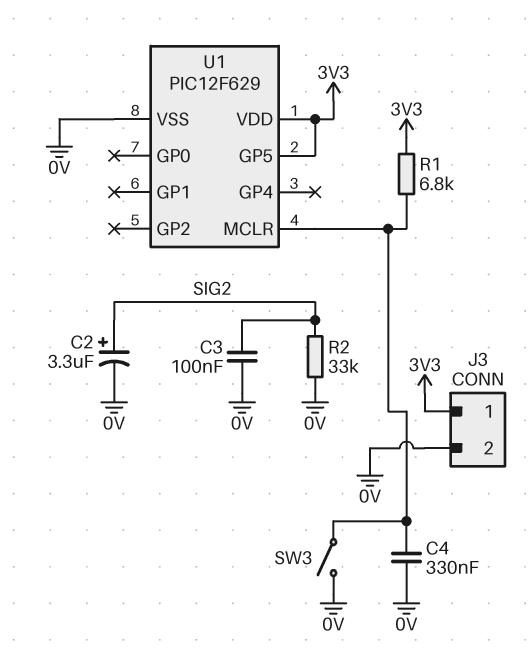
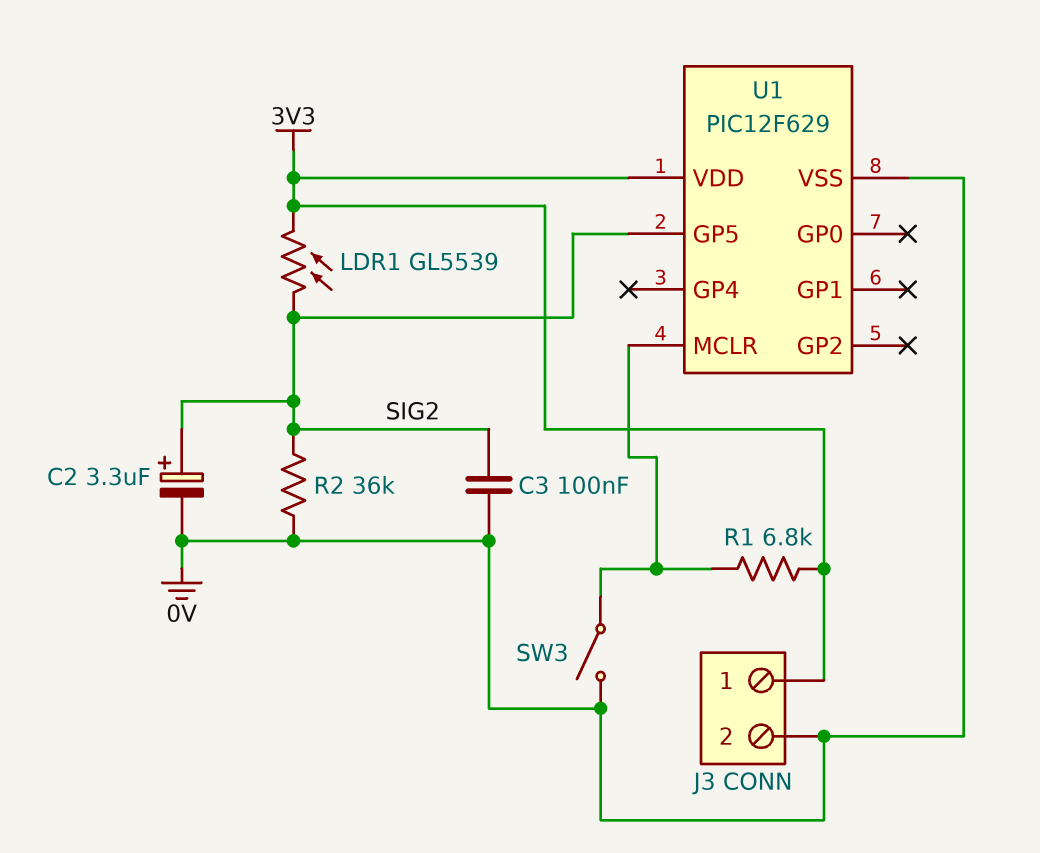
C4: 330nF (0V, U1/MCLR) -> none
LDR1: none -> GL5539 (3V3, SIG2)
R2: 33k (0V, SIG2) -> 36k (0V, SIG2)
U1 pin GP5: 3V3 -> SIG2

